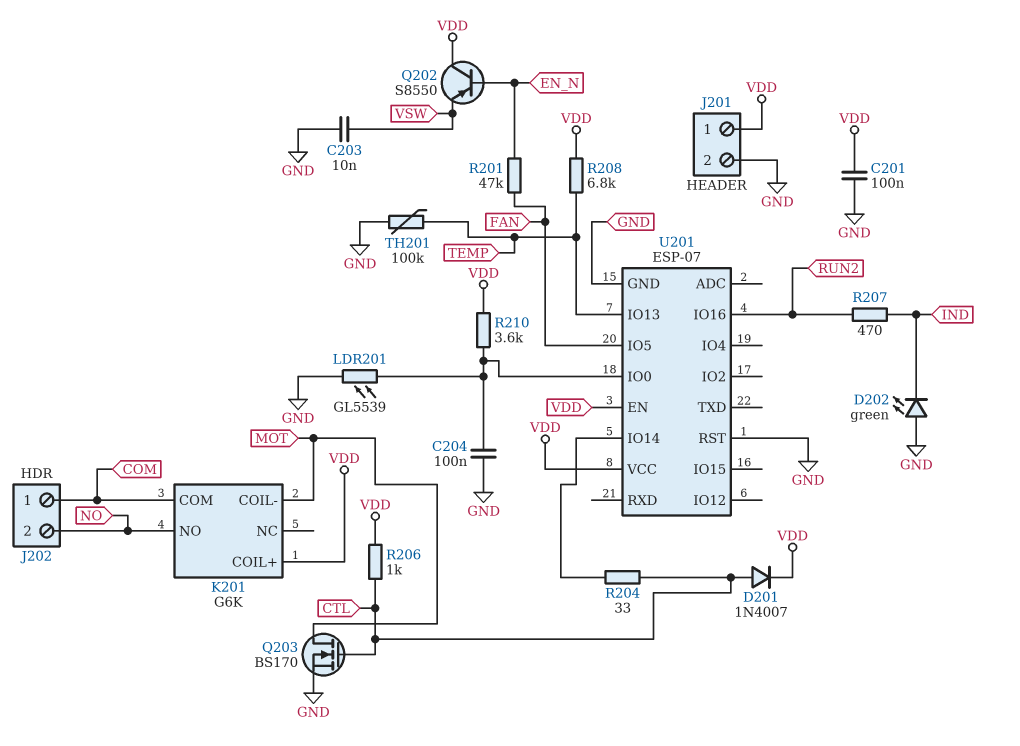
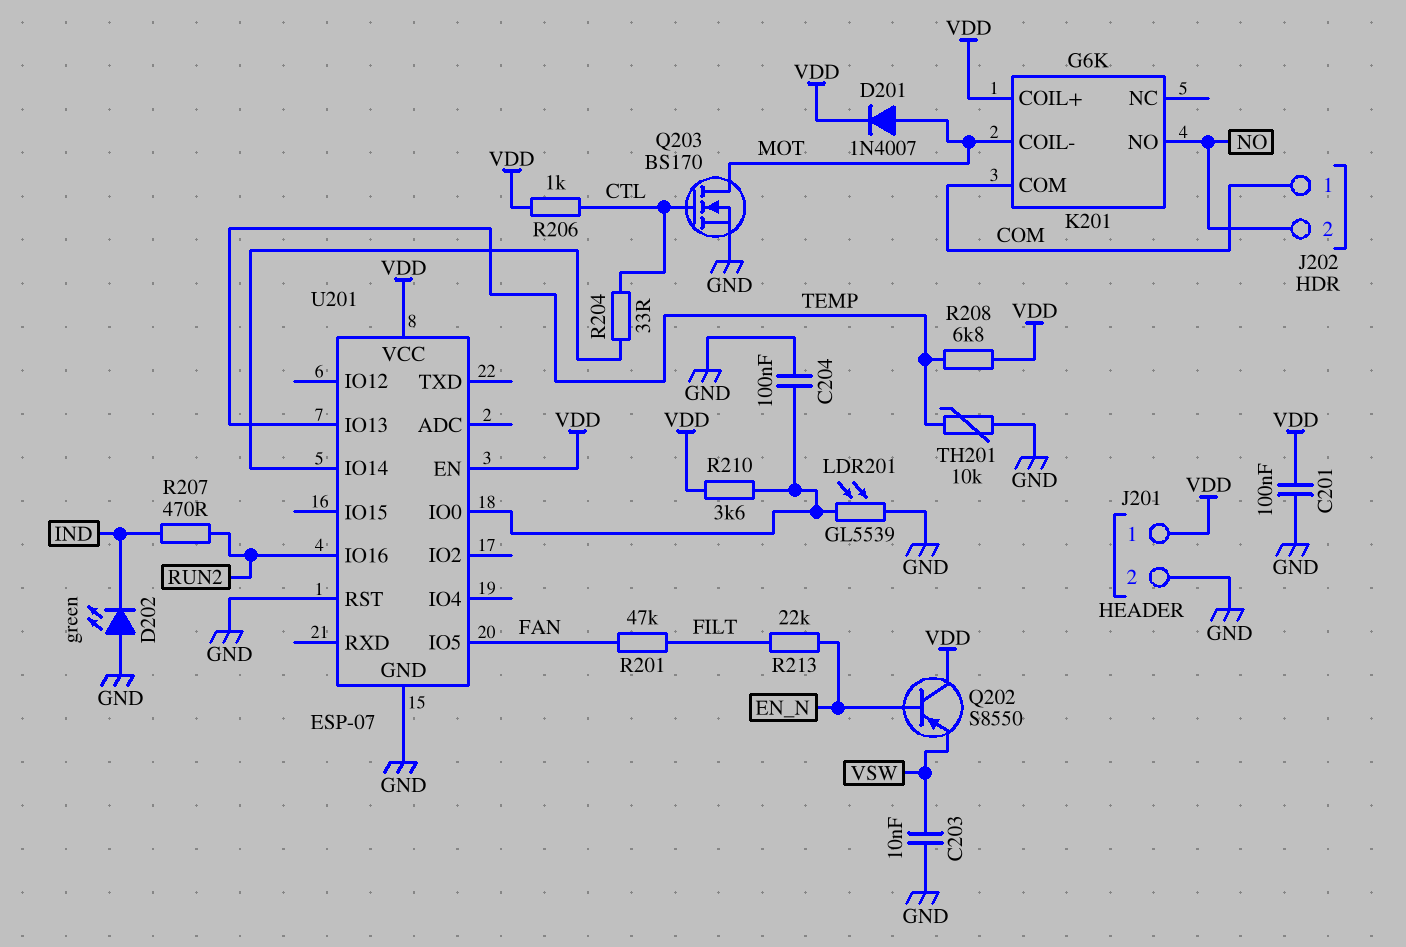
D201: diode 1N4007 (A CTL, K VDD) -> diode 1N4007 (A MOT, K VDD)
R201: 47k (EN_N, FAN) -> 47k (FAN, FILT)
R213: none -> 22k (EN_N, FILT)
TH201: 100k (GND, TEMP) -> 10k (GND, TEMP)

